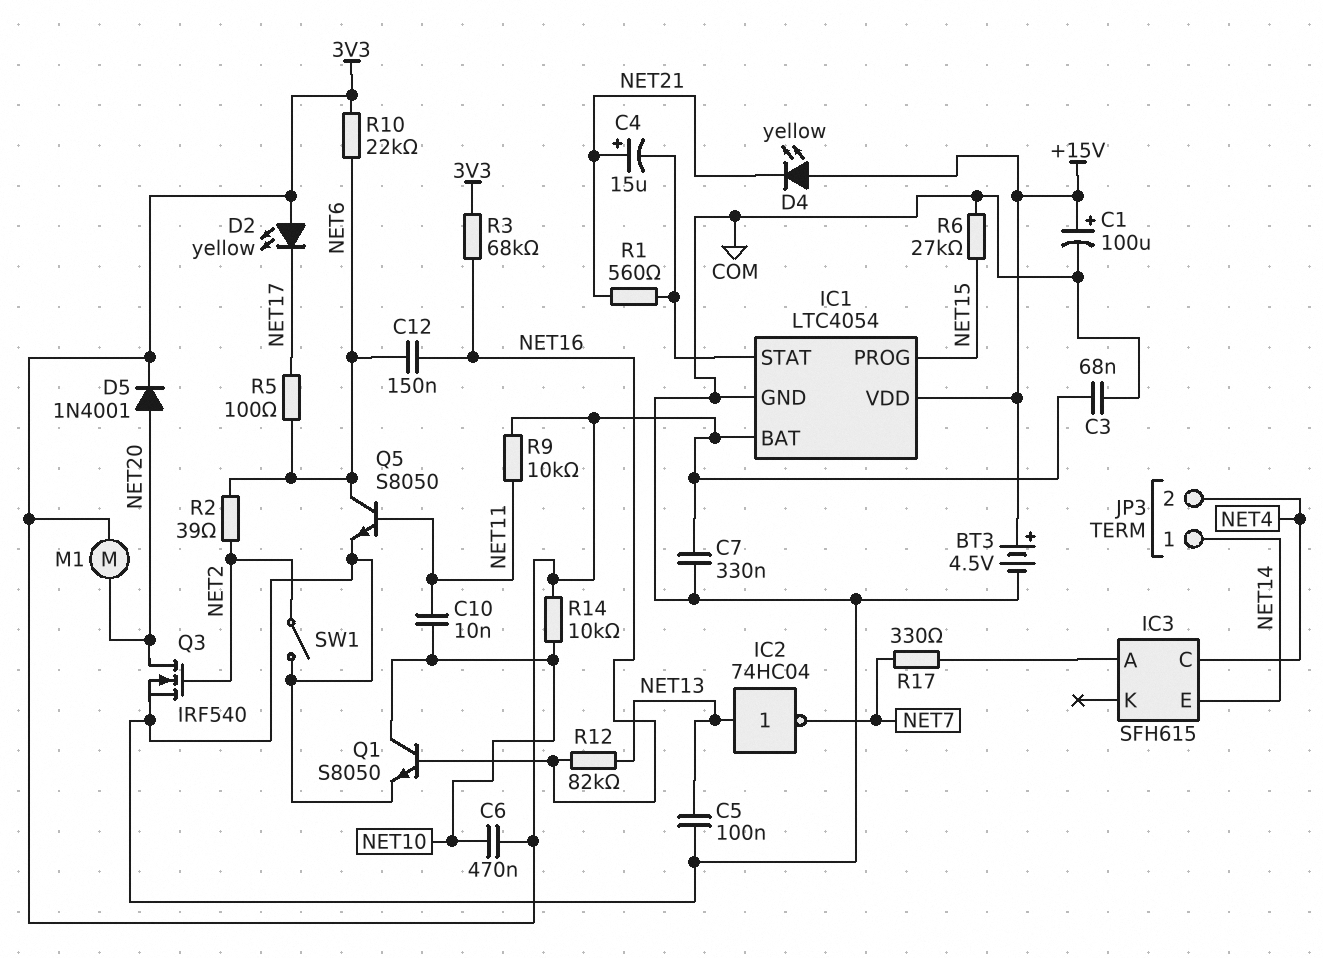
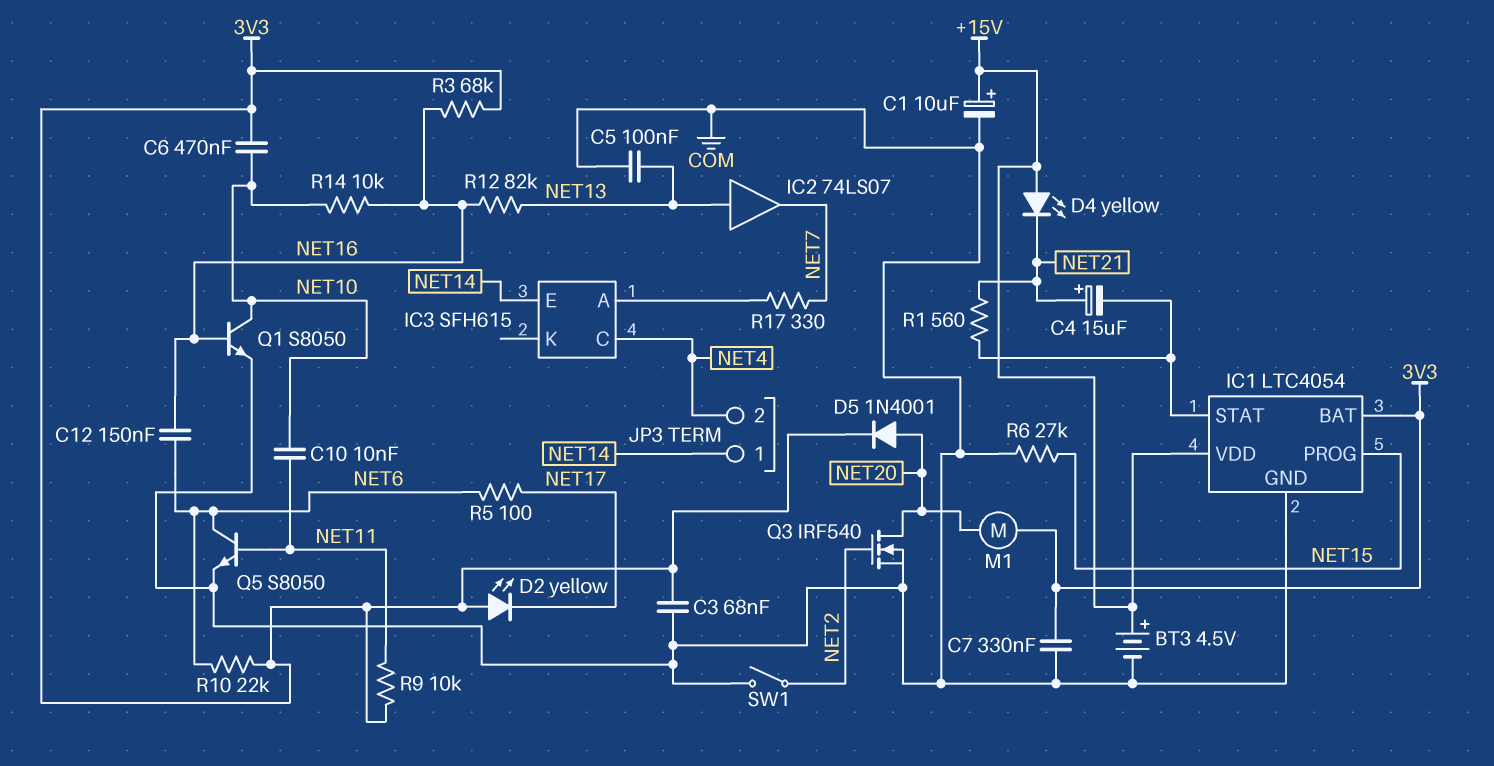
C1: 100uF (plus +15V, minus COM) -> 10uF (plus +15V, minus COM)
IC2: NOT 74HC04 (in NET13, out NET7) -> buffer 74LS07 (in NET13, out NET7)
R2: 39 (NET2, NET6) -> none
R14: 10k (3V3, NET10) -> 10k (NET10, NET16)

